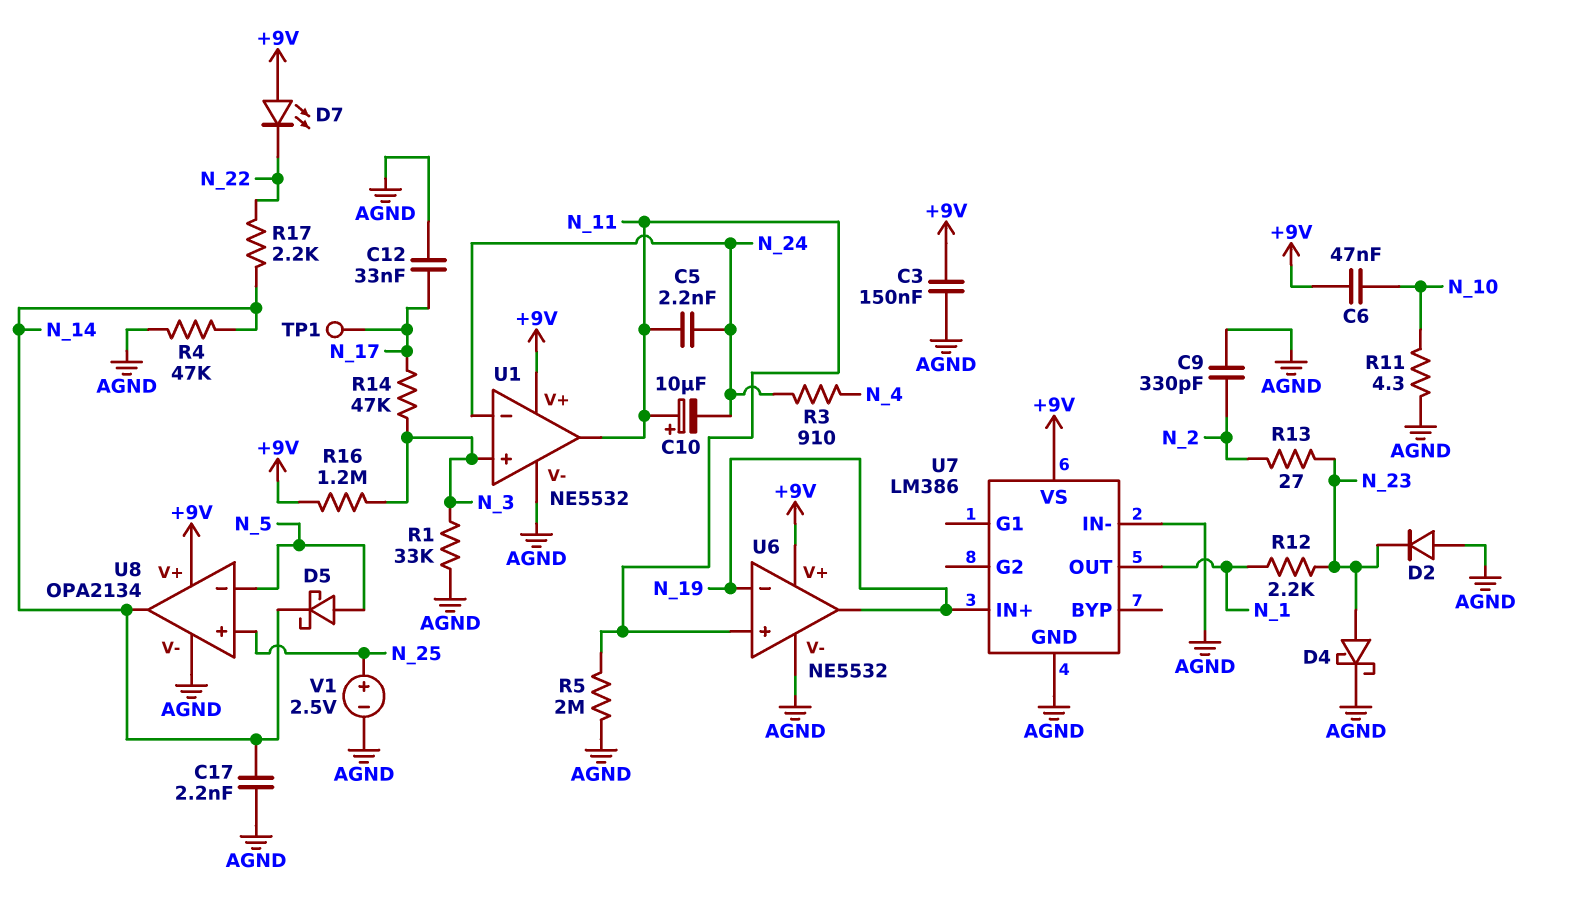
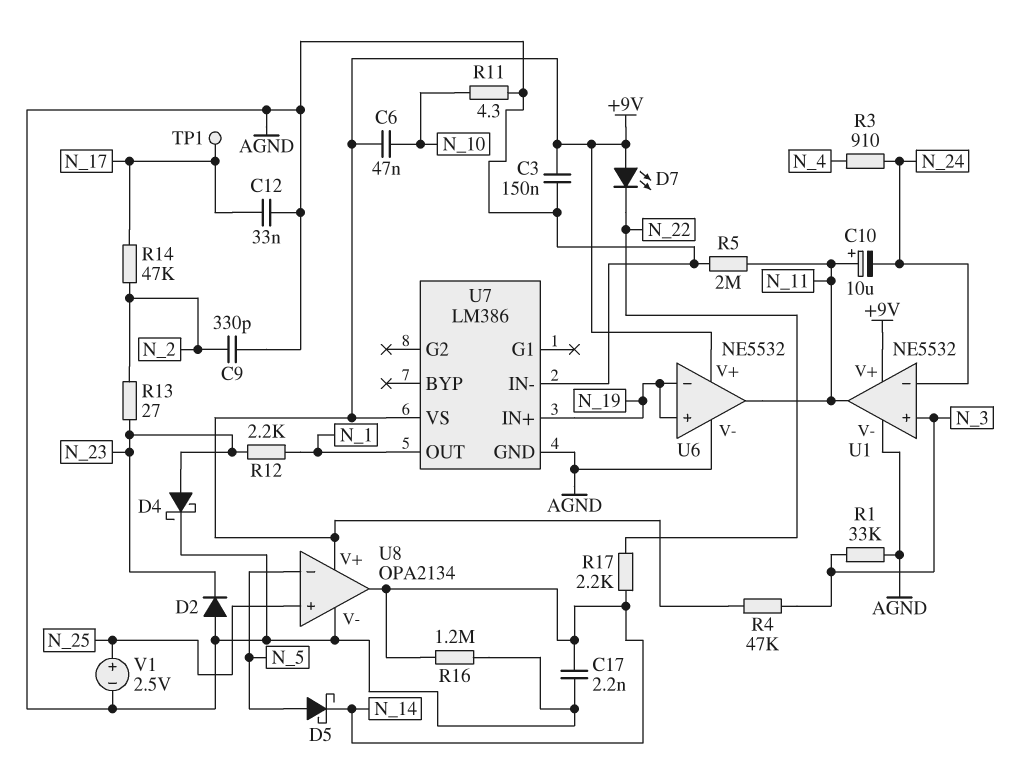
C5: 2.2nF (N_11, N_24) -> none
R4: 47k (AGND, N_14) -> 47k (+9V, N_3)
R14: 47k (N_3, N_17) -> 47k (N_2, N_17)
R16: 1.2M (+9V, N_3) -> 1.2M (AGND, N_14)
U6 pin in+: N_11 -> N_19
U6 pin out: N_19 -> N_11

